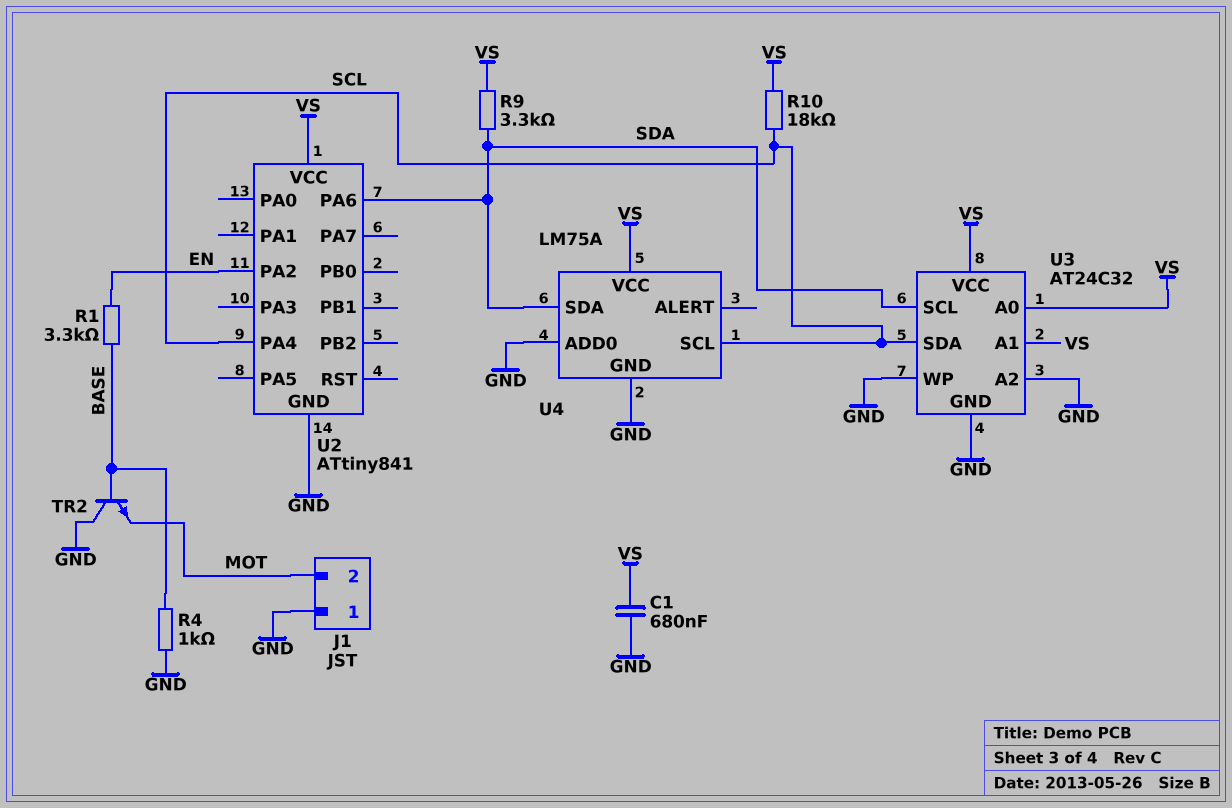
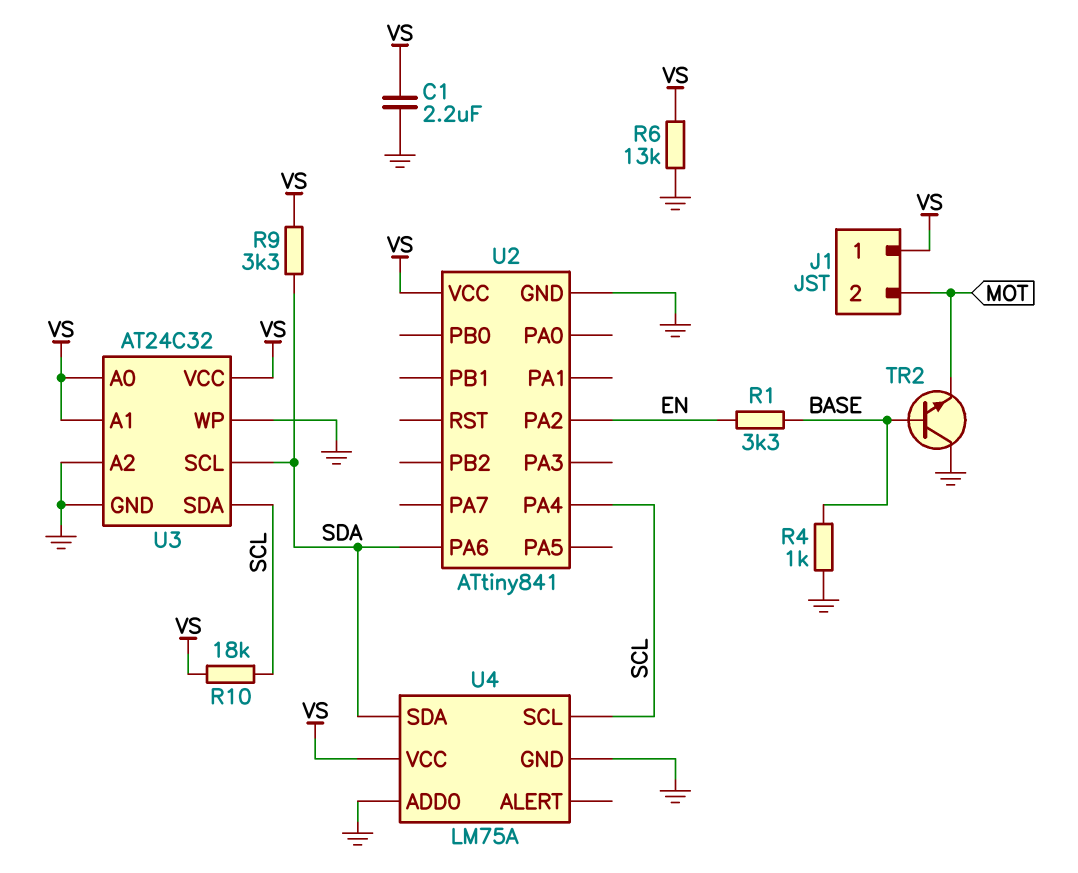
C1: 680nF (GND, VS) -> 2.2uF (GND, VS)
J1 pin 1: GND -> VS
R6: none -> 13k (GND, VS)

